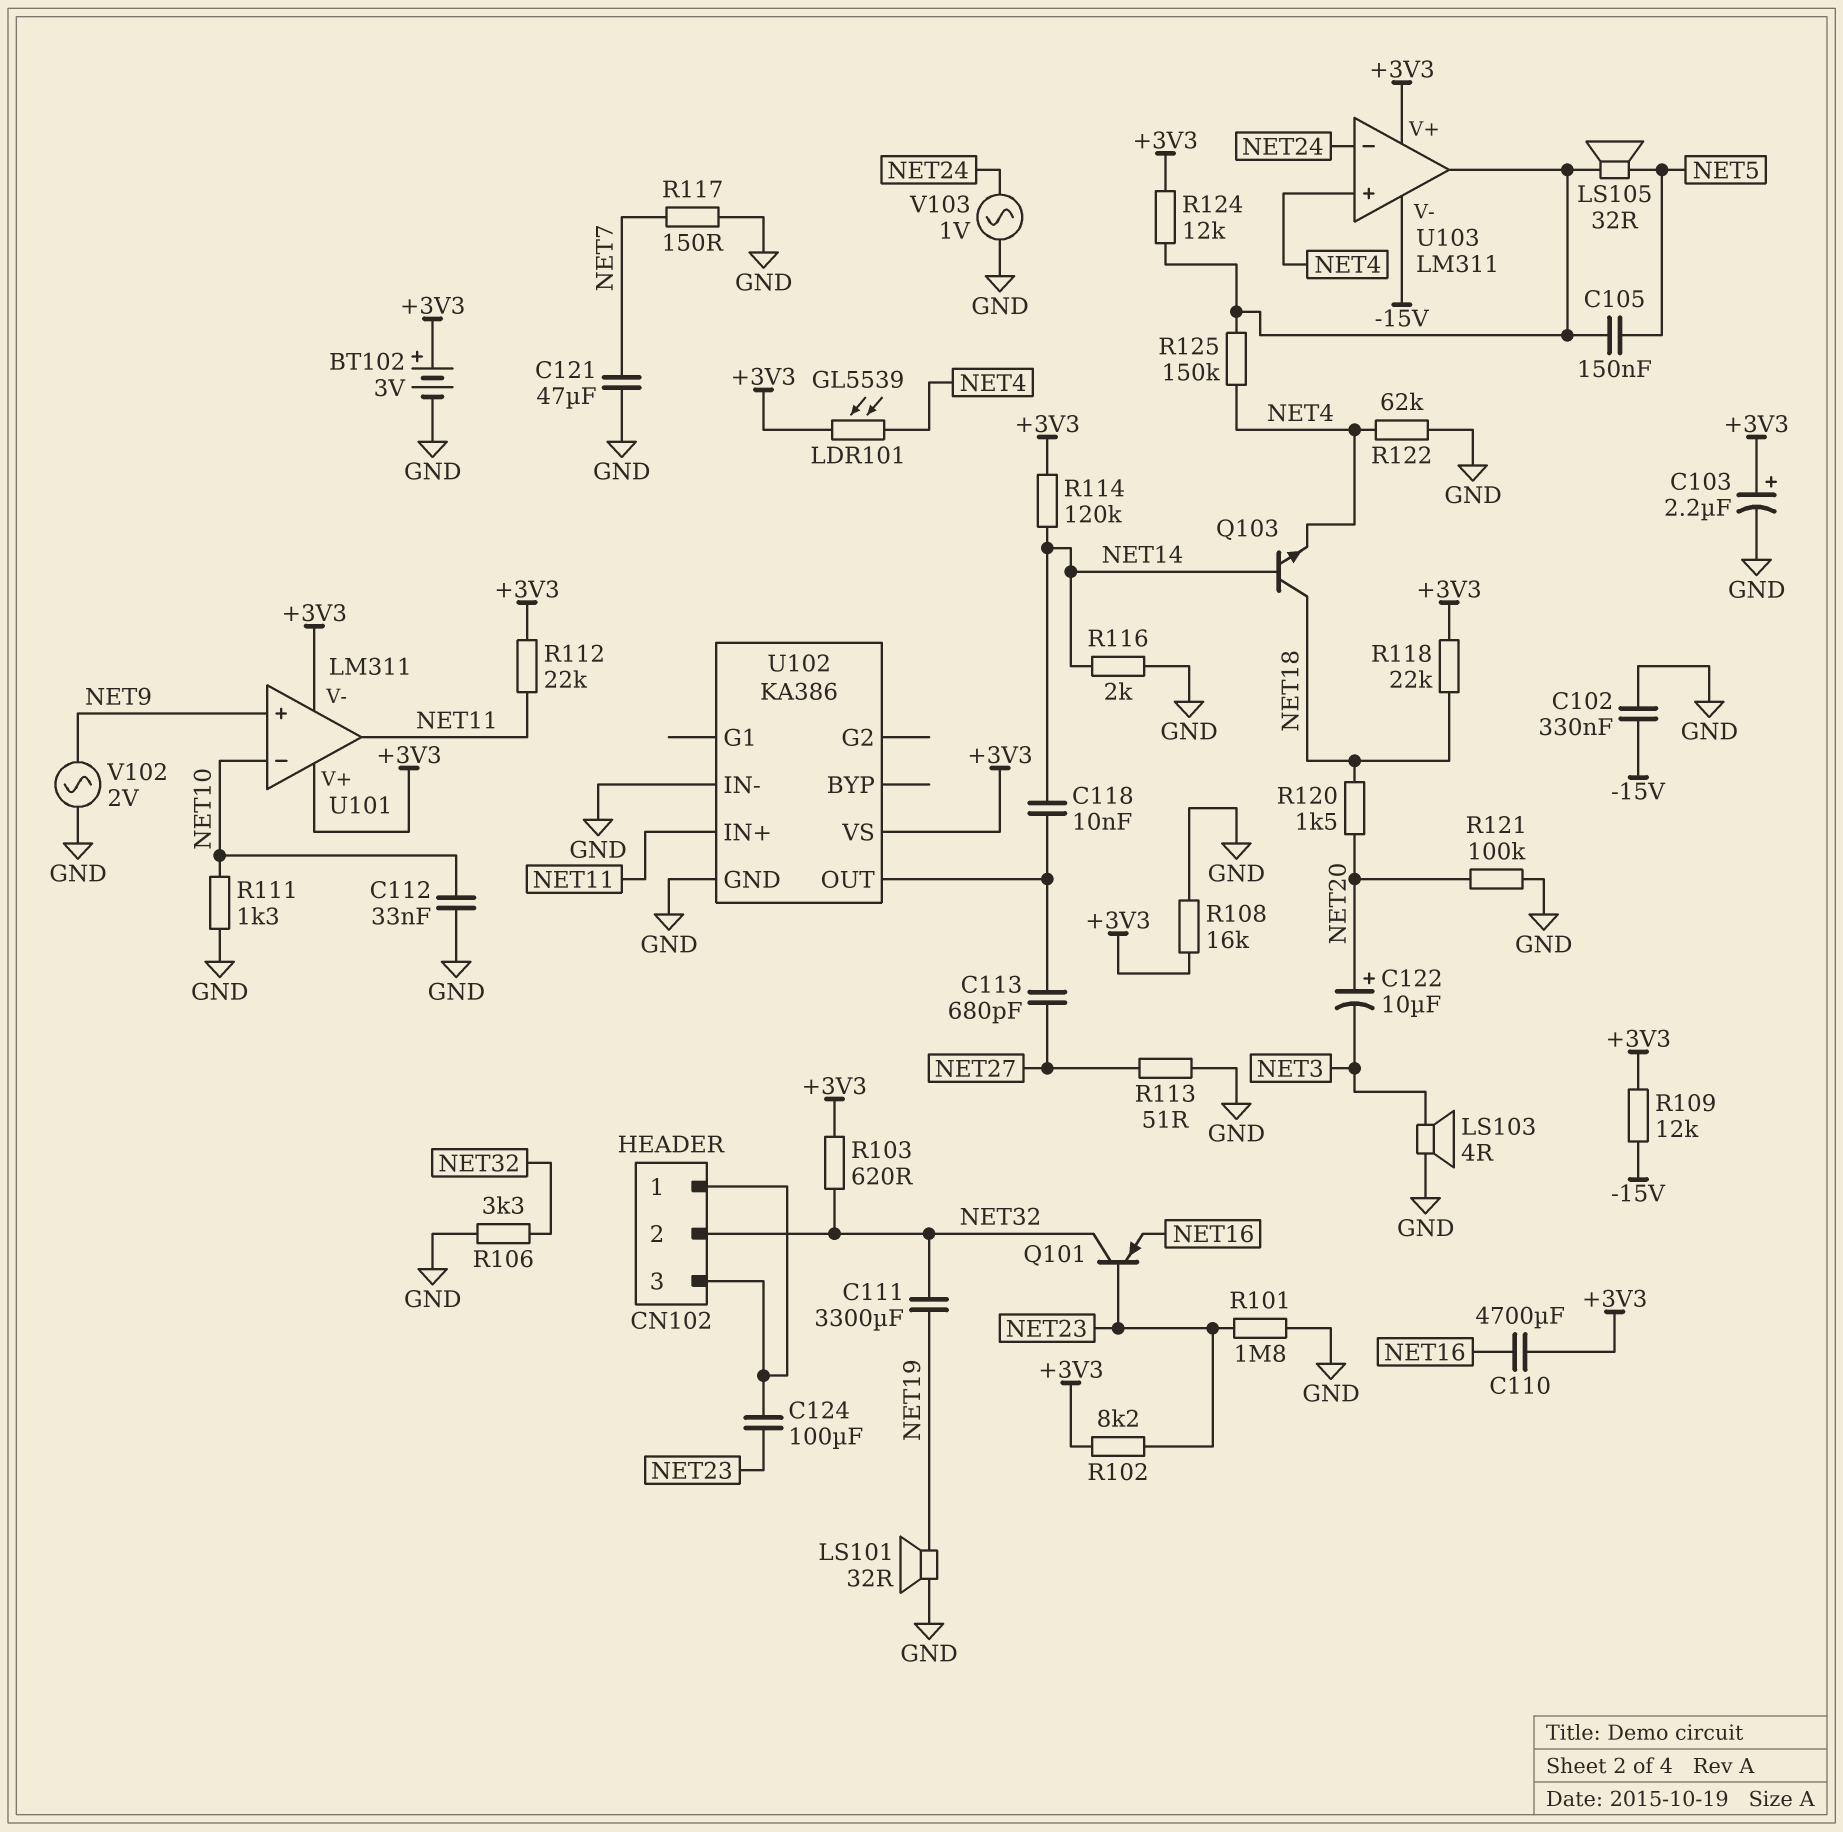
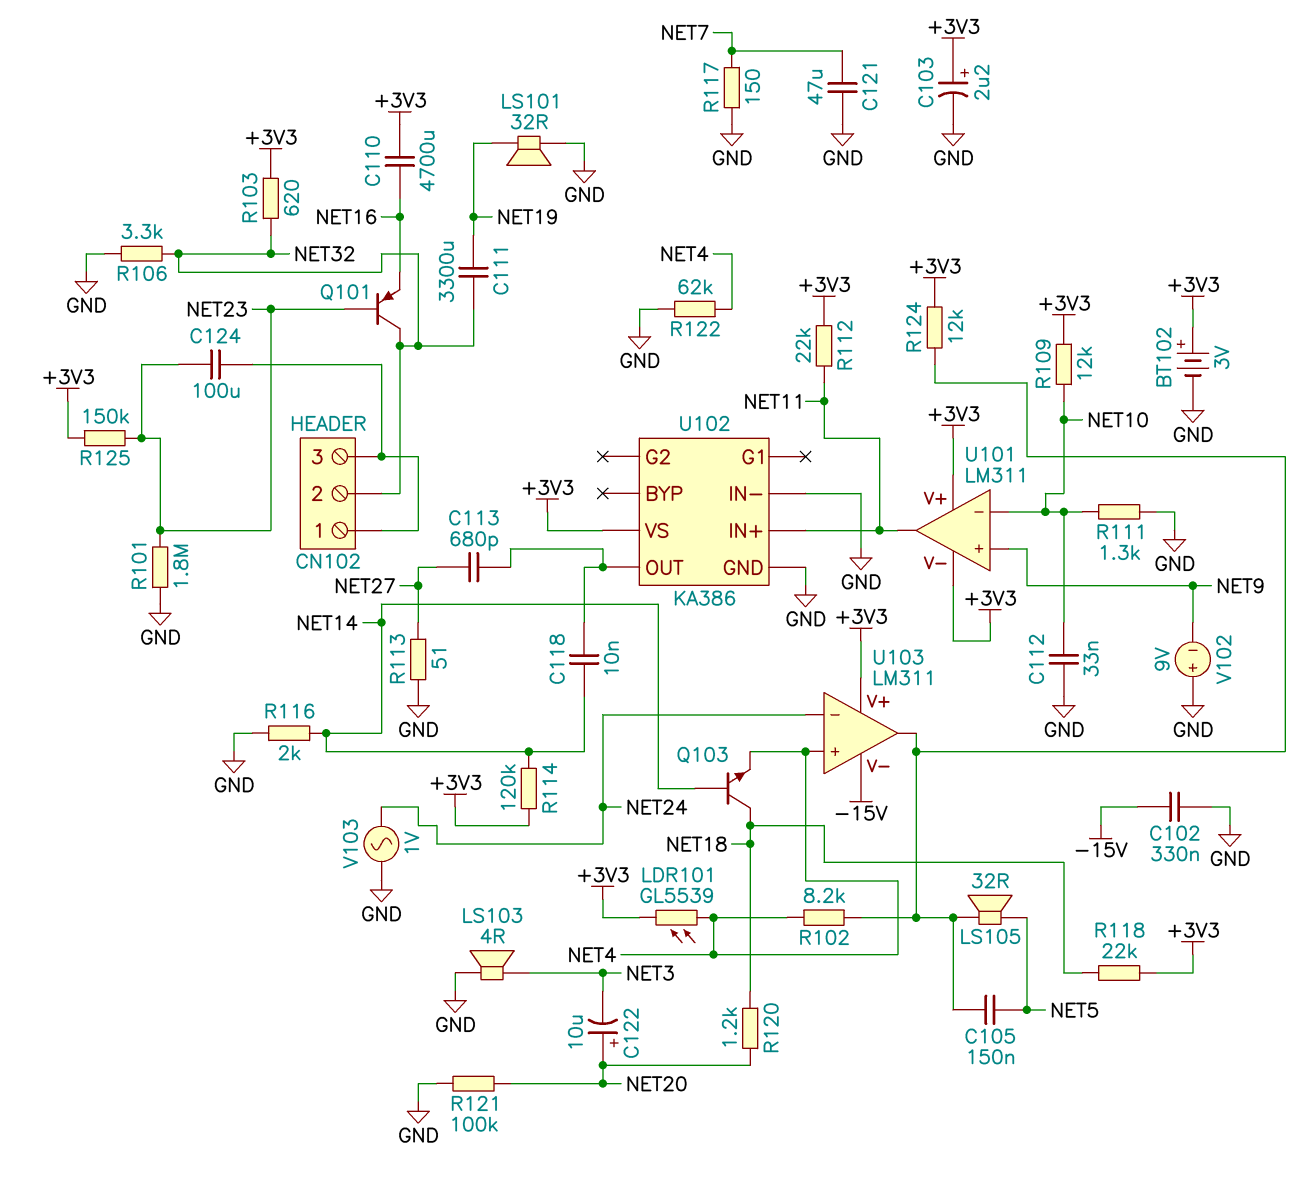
R102: 8.2k (+3V3, NET23) -> 8.2k (NET4, U103/out)
R108: 16k (+3V3, GND) -> none
R109: 12k (+3V3, -15V) -> 12k (+3V3, NET10)
R120: 1.5k (NET18, NET20) -> 1.2k (NET18, NET20)
R125: 150k (NET4, U103/out) -> 150k (+3V3, NET23)
V102: AC 2V (GND, NET9) -> 9V (plus GND, minus NET9)

